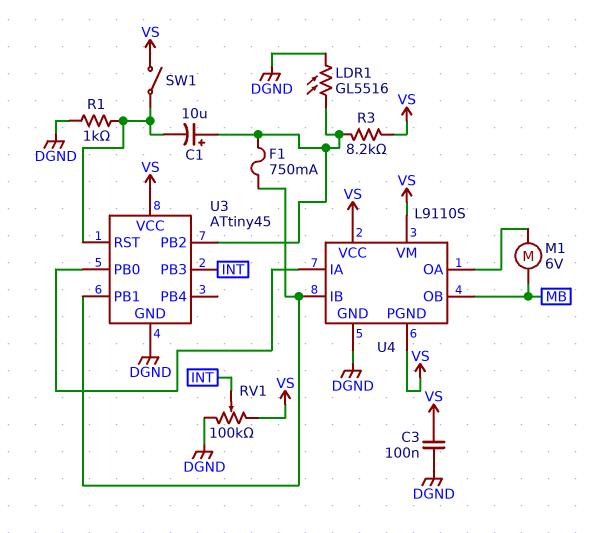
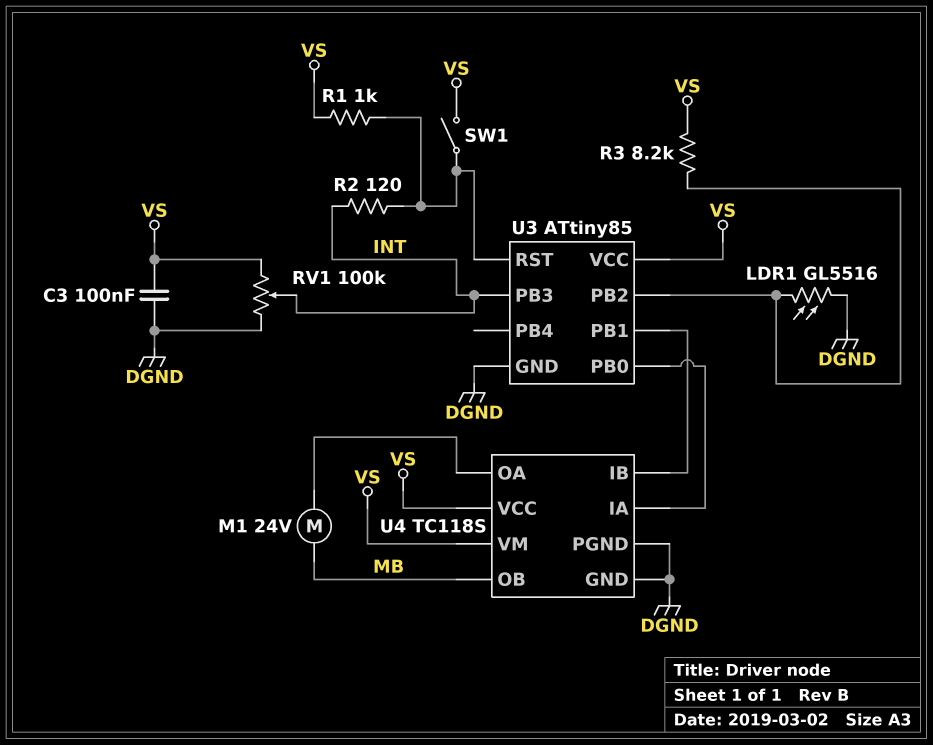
C1: 10uF (plus U3/PB2, minus U3/RST) -> none
F1: 750mA (U3/PB1, U3/PB2) -> none
M1: motor 6V (MB, U4/OA) -> motor 24V (MB, U4/OA)
R1: 1k (DGND, U3/RST) -> 1k (U3/RST, VS)
R2: none -> 120 (INT, U3/RST)
U3: ATtiny45 -> ATtiny85
U4: L9110S -> TC118S
U4 pin PGND: VS -> DGND

